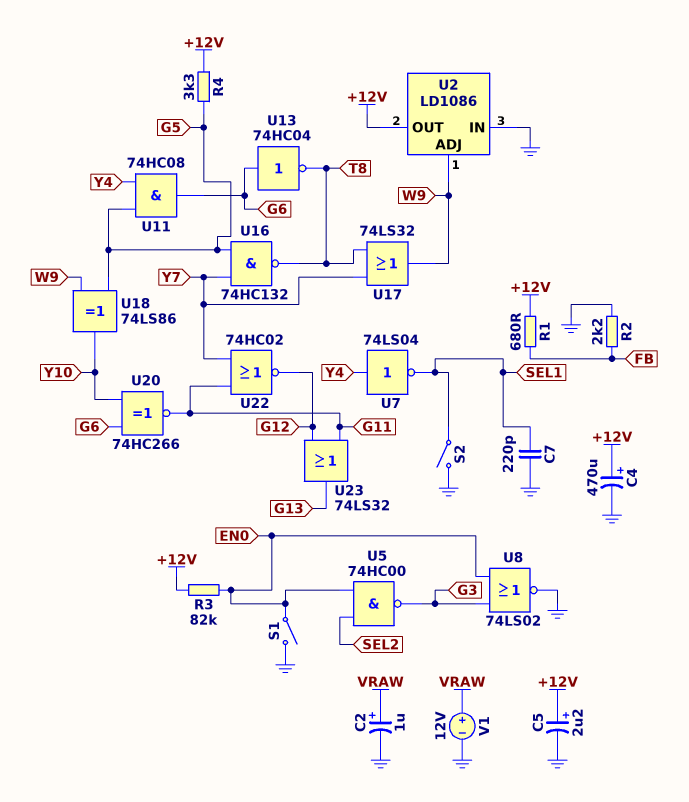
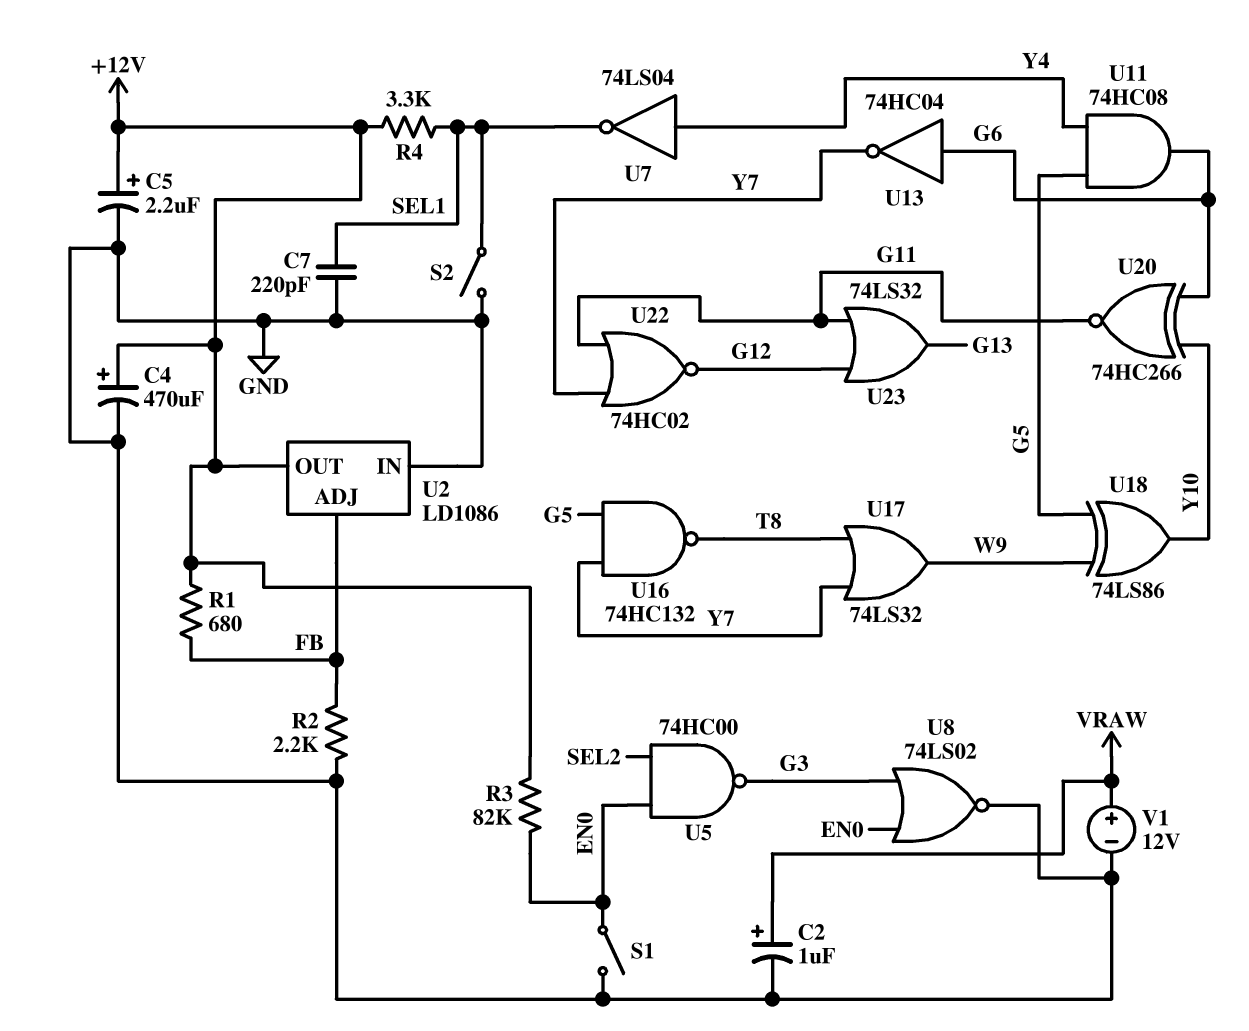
R4: 3.3k (+12V, G5) -> 3.3k (+12V, SEL1)
U2 pin ADJ: W9 -> FB
U13: NOT 74HC04 (in G6, out T8) -> NOT 74HC04 (in G6, out Y7)

